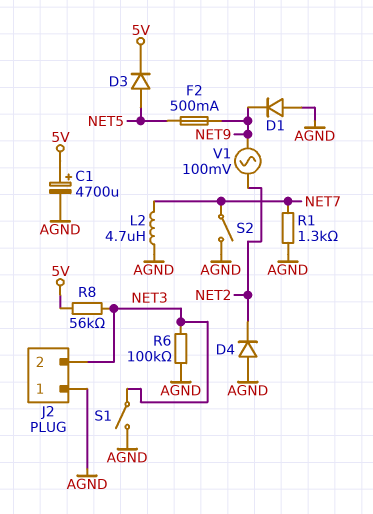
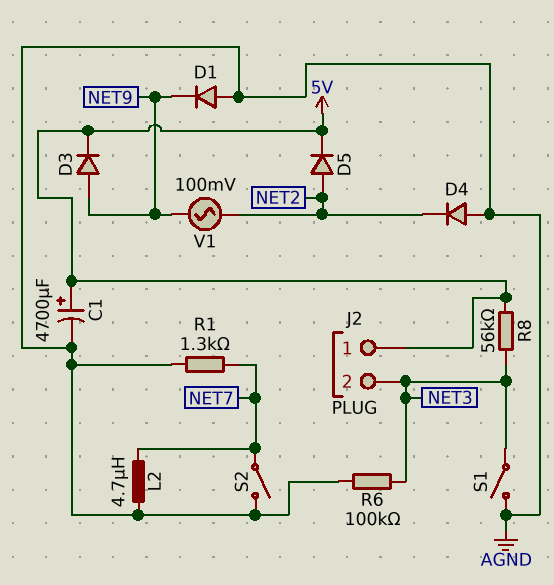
D3: diode (A NET5, K 5V) -> diode (A NET9, K 5V)
D5: none -> diode (A NET2, K 5V)
F2: 500mA (NET5, NET9) -> none
J2 pin 1: AGND -> 5V

